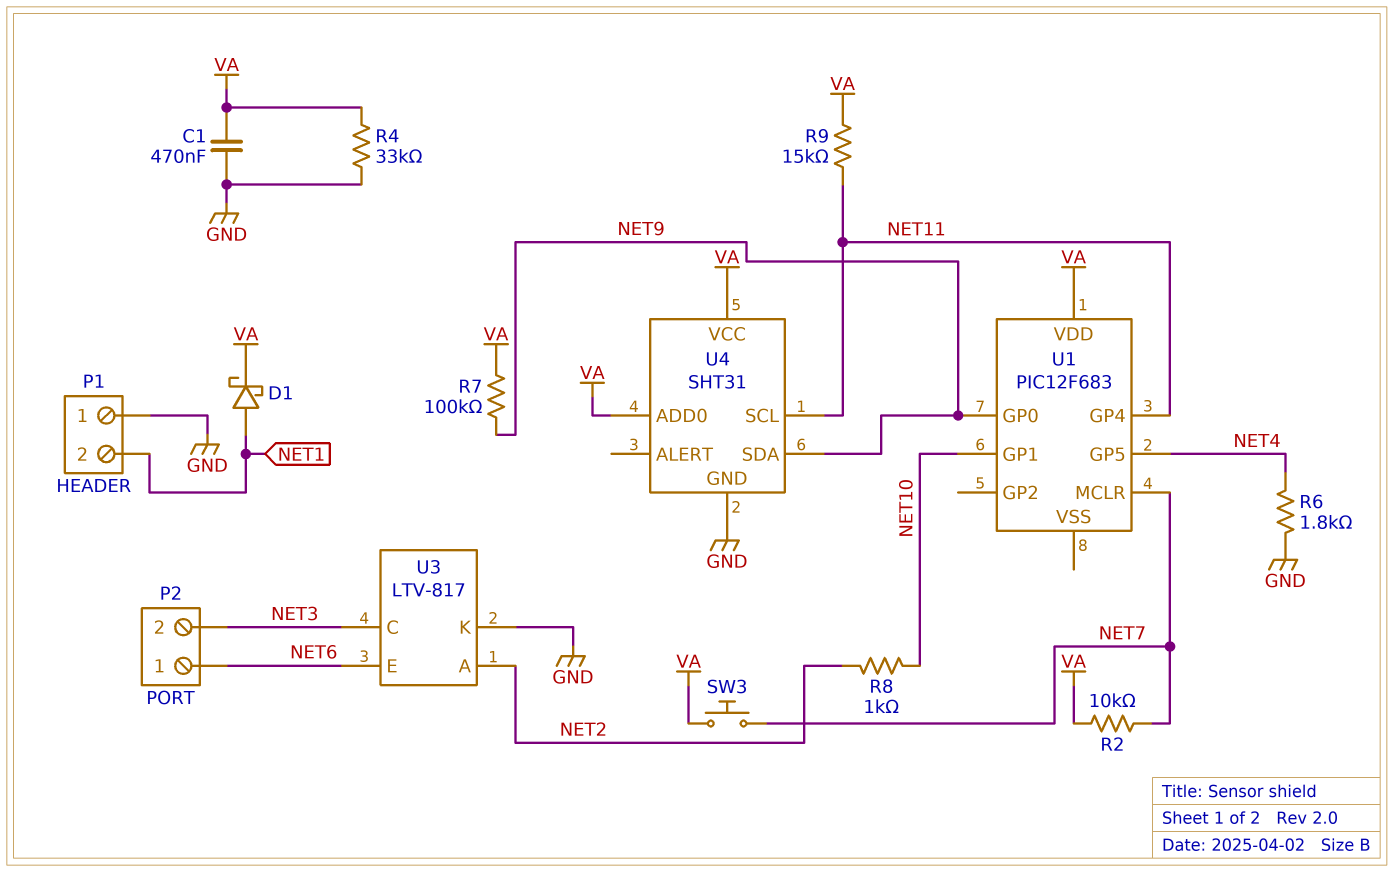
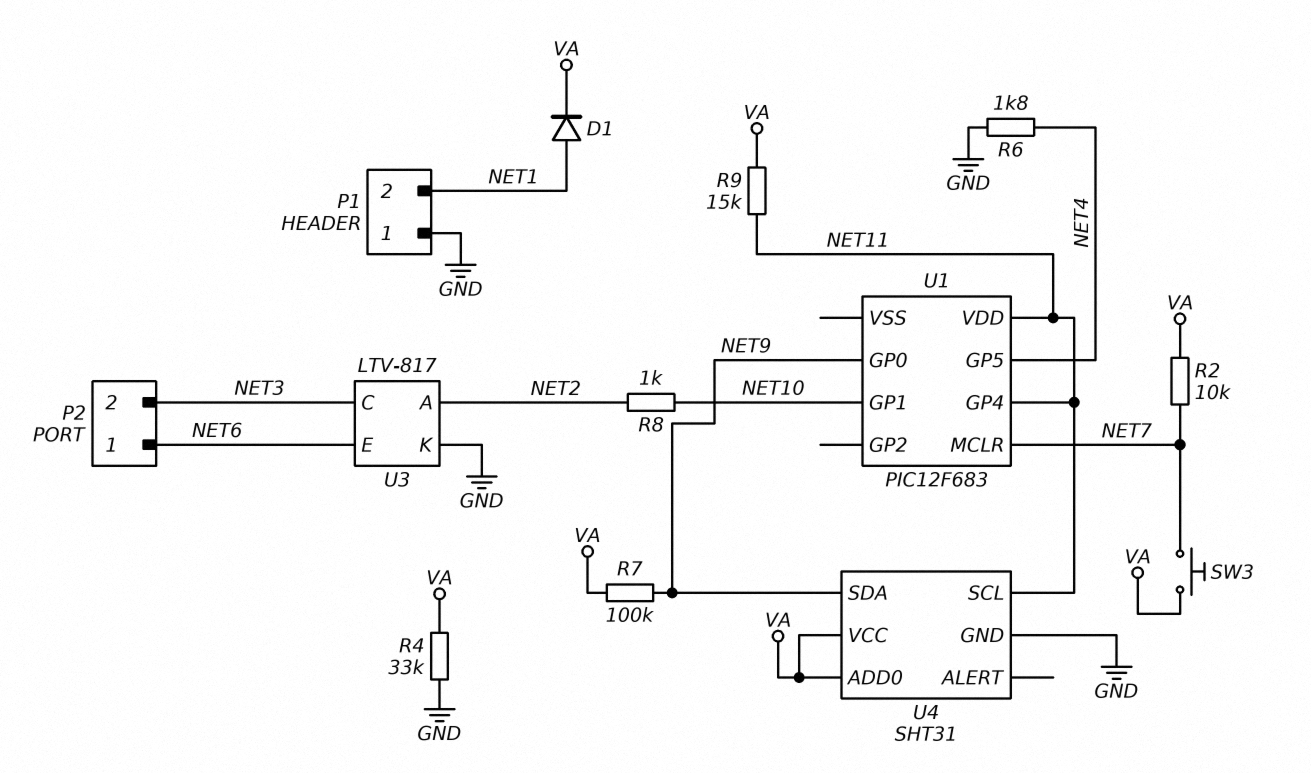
C1: 470nF (GND, VA) -> none
D1: schottky (A NET1, K VA) -> diode (A NET1, K VA)
U1 pin VDD: VA -> NET11

